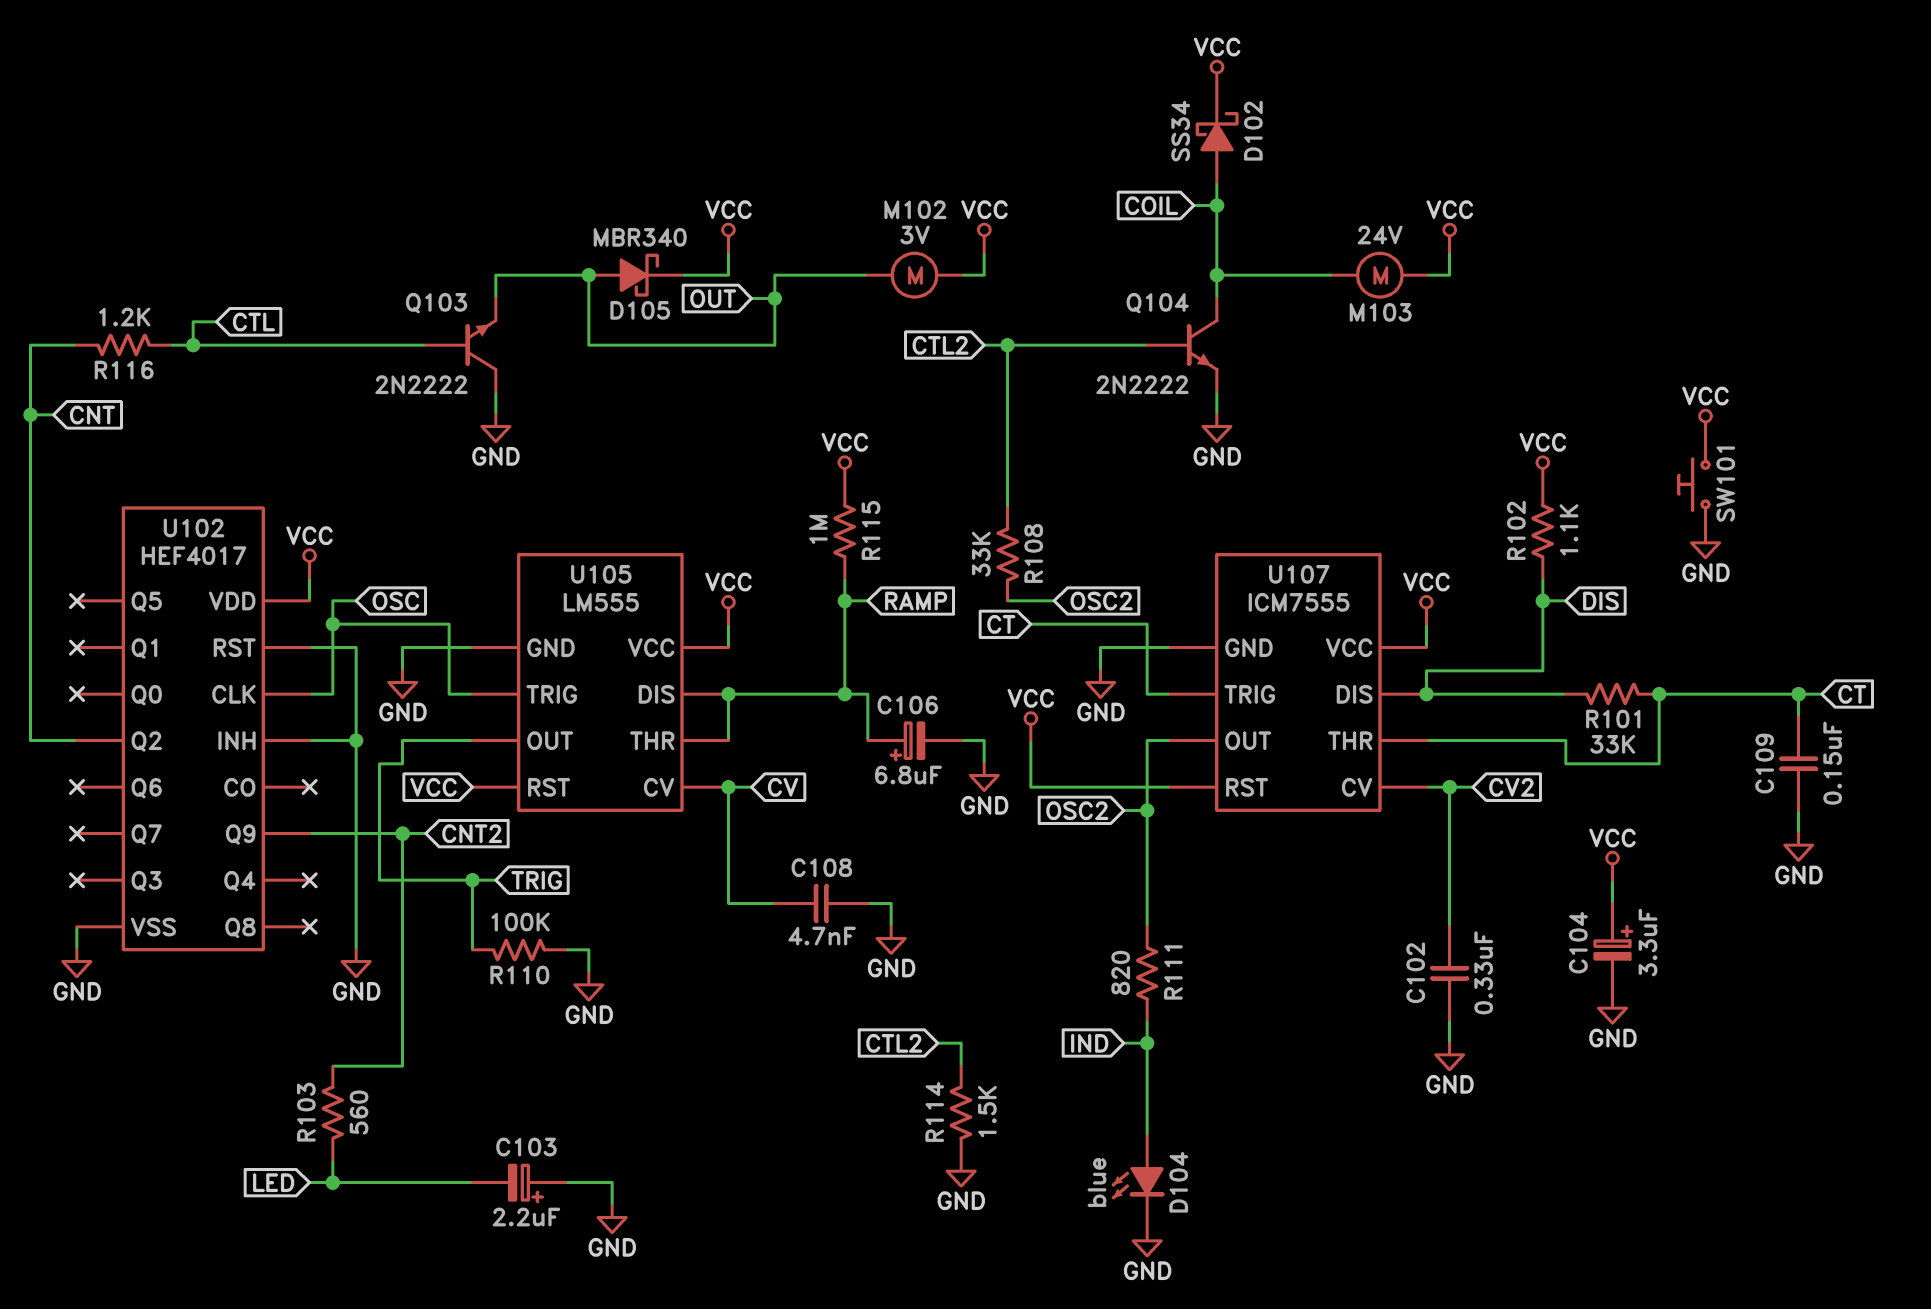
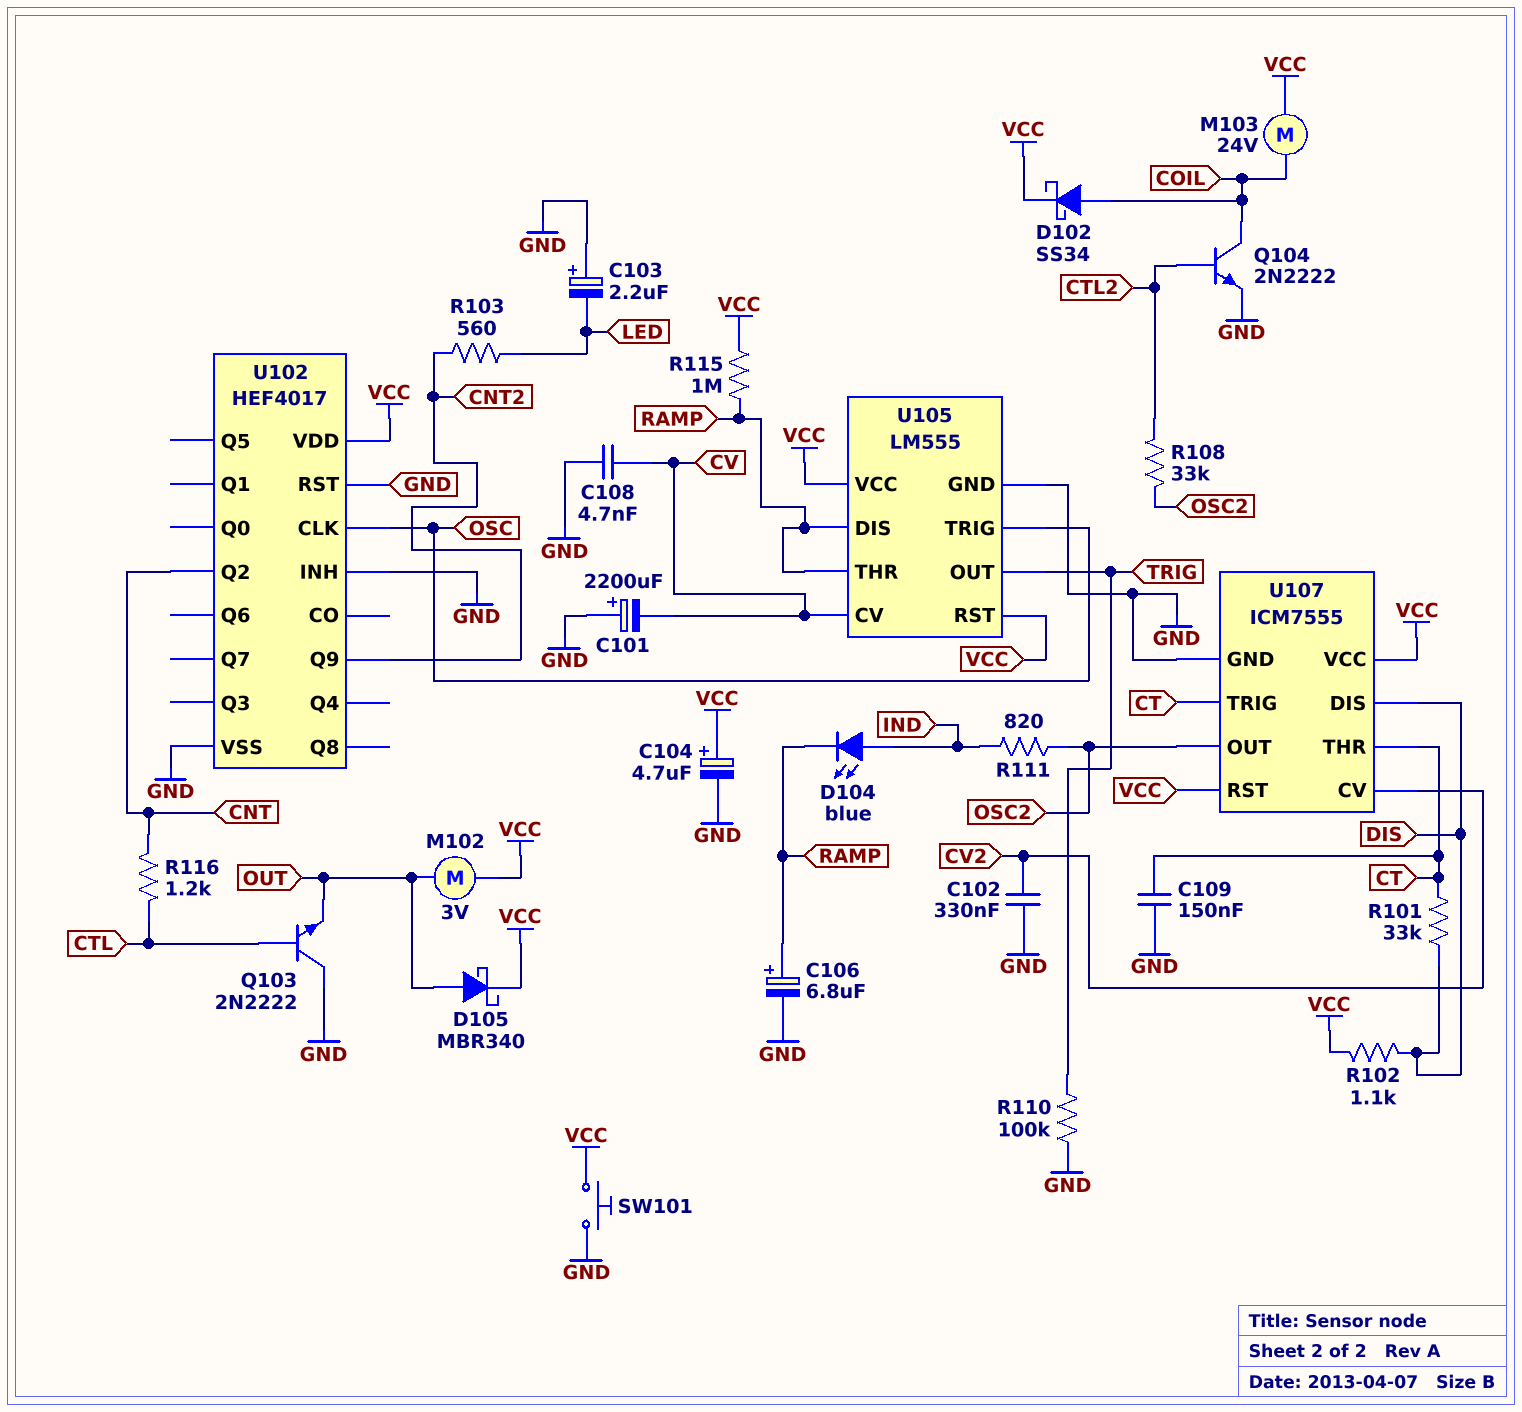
C101: none -> 2200uF (plus GND, minus CV)
C104: 3.3uF (plus VCC, minus GND) -> 4.7uF (plus VCC, minus GND)
D104: LED blue (A IND, K GND) -> LED blue (A IND, K RAMP)
R114: 1.5k (CTL2, GND) -> none

